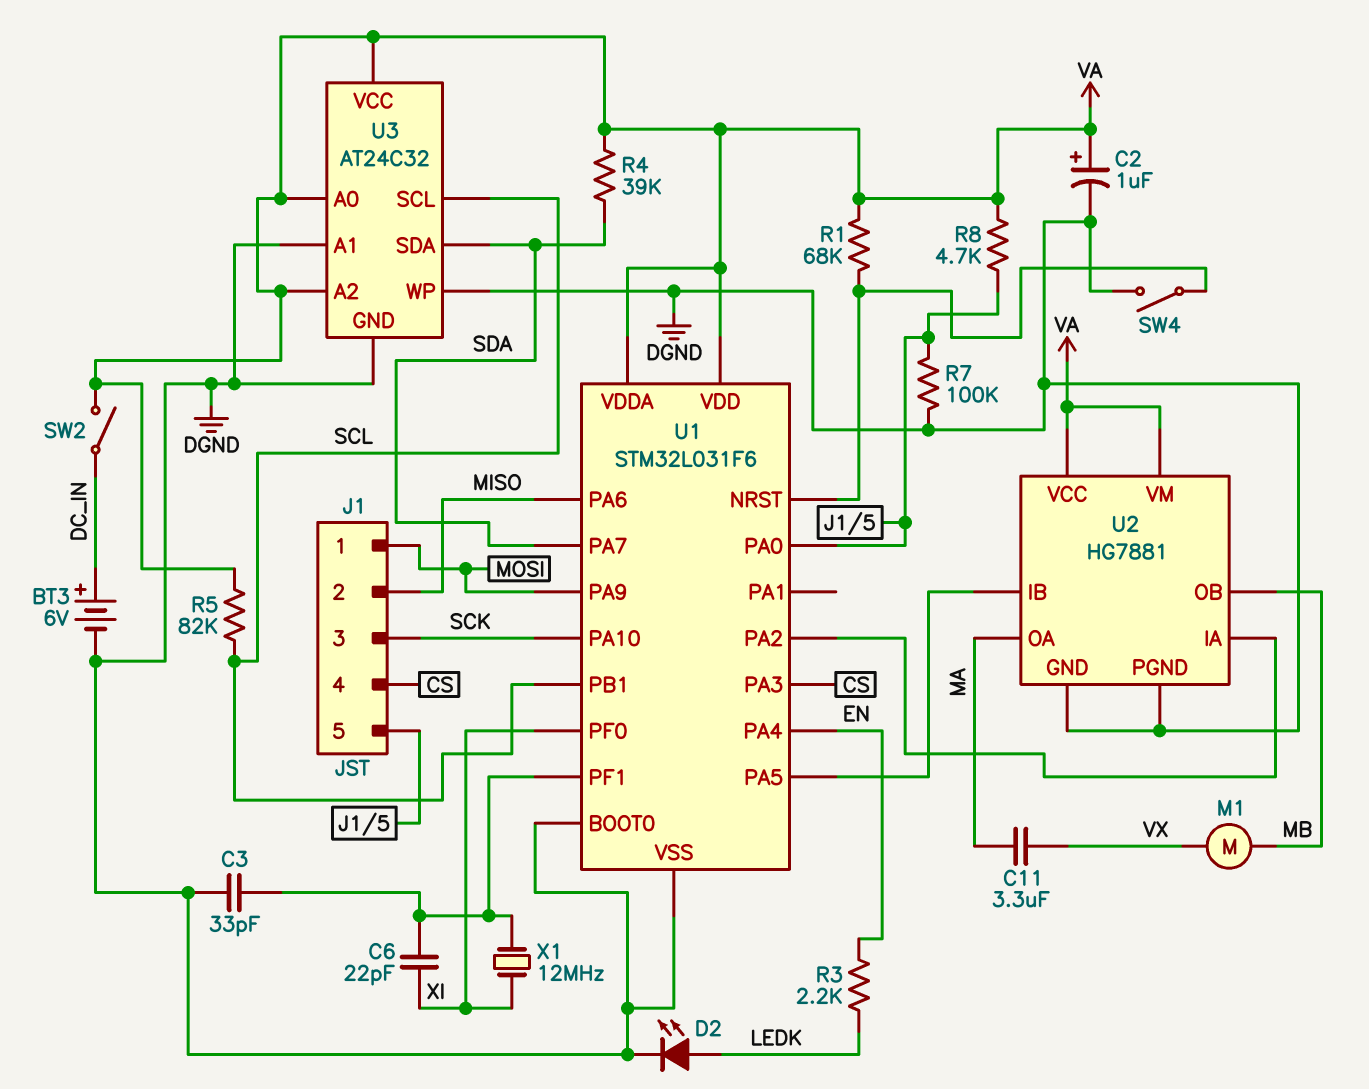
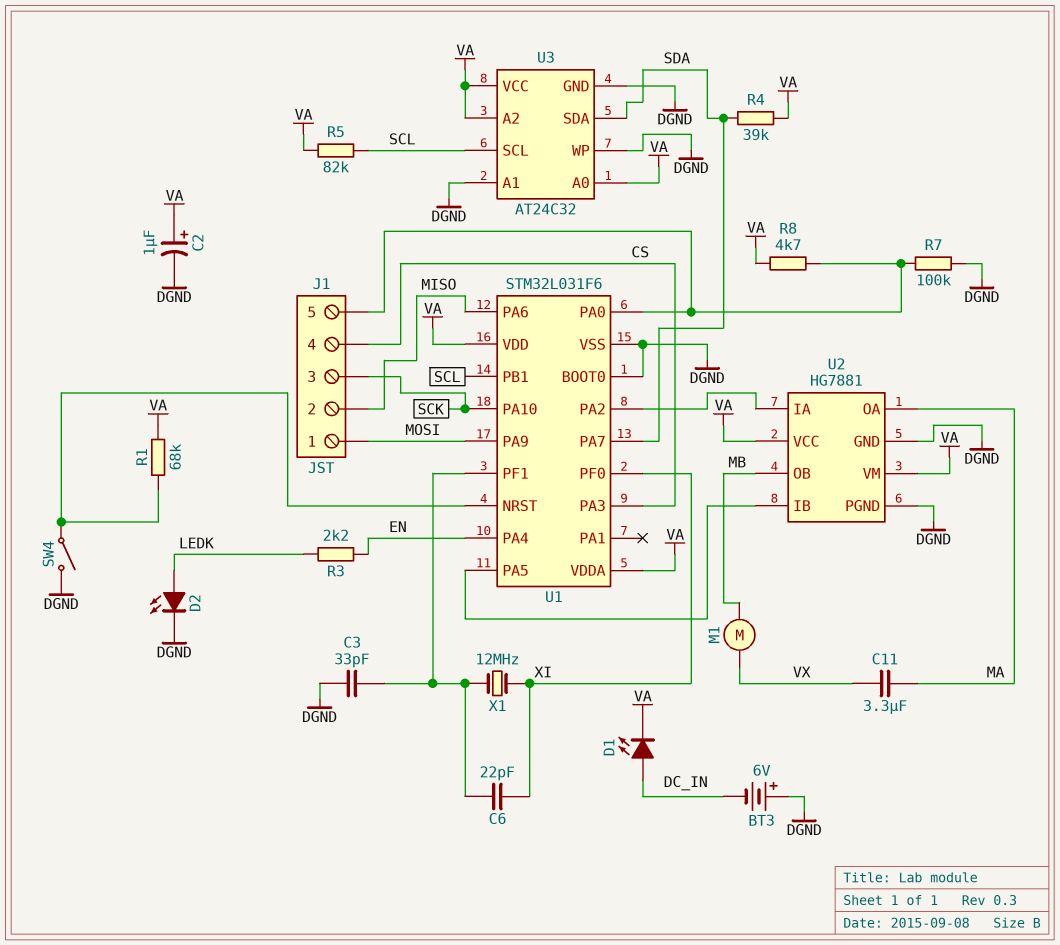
BT3: 6V (plus DC_IN, minus DGND) -> 6V (plus DGND, minus DC_IN)
D1: none -> LED (A DC_IN, K VA)
SW2: switch (DC_IN, VA) -> none

